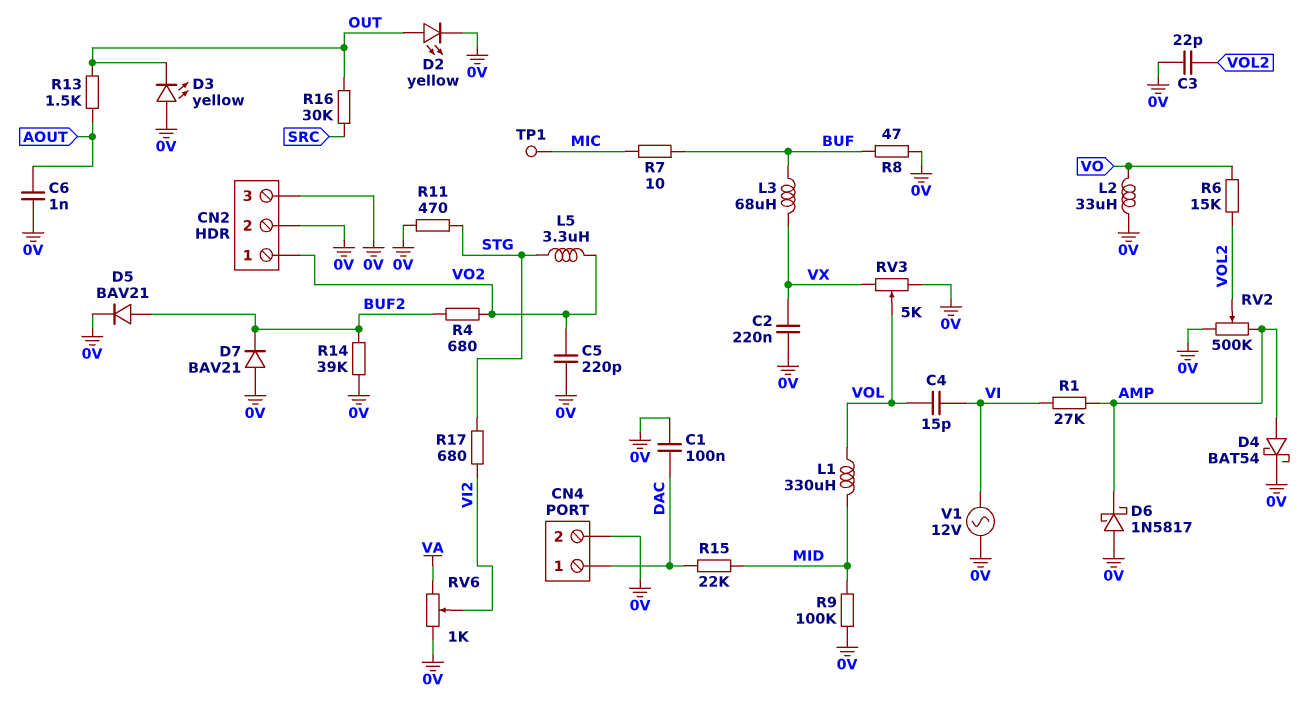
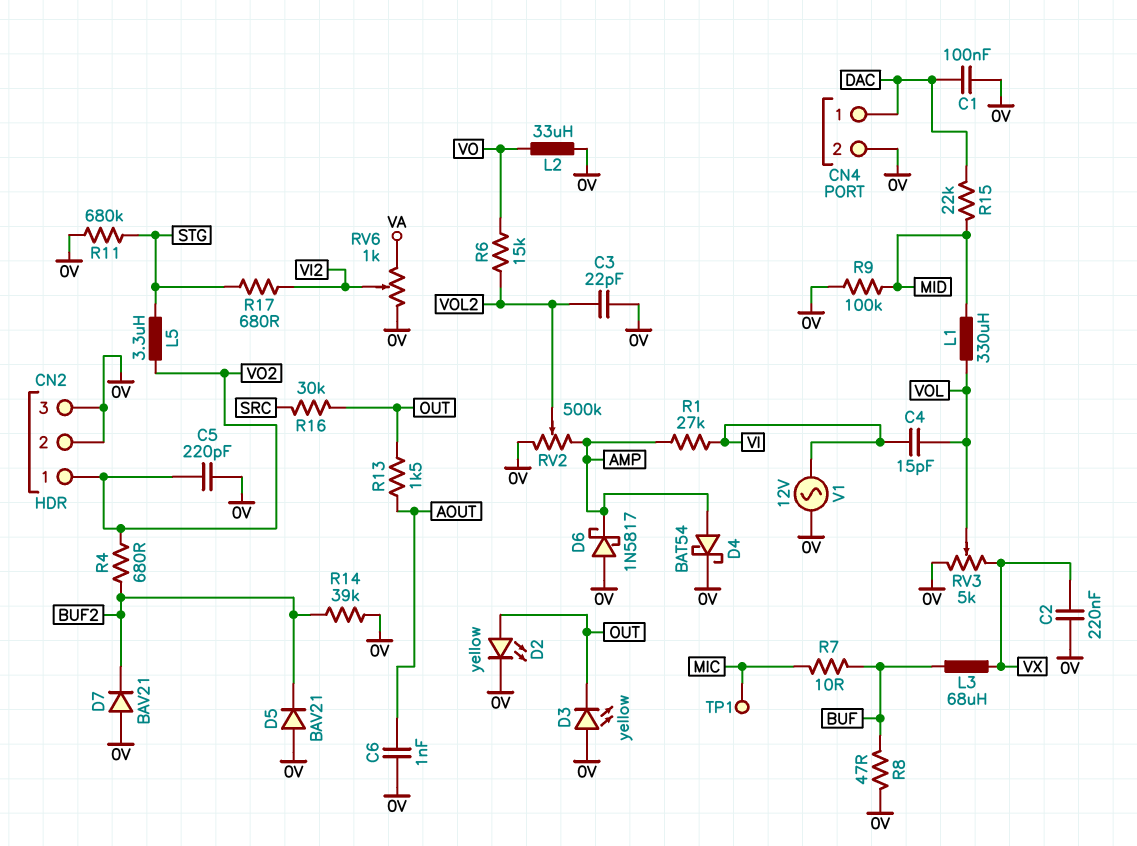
D5: diode BAV21 (A BUF2, K 0V) -> diode BAV21 (A 0V, K BUF2)
R11: 470 (0V, STG) -> 680k (0V, STG)

